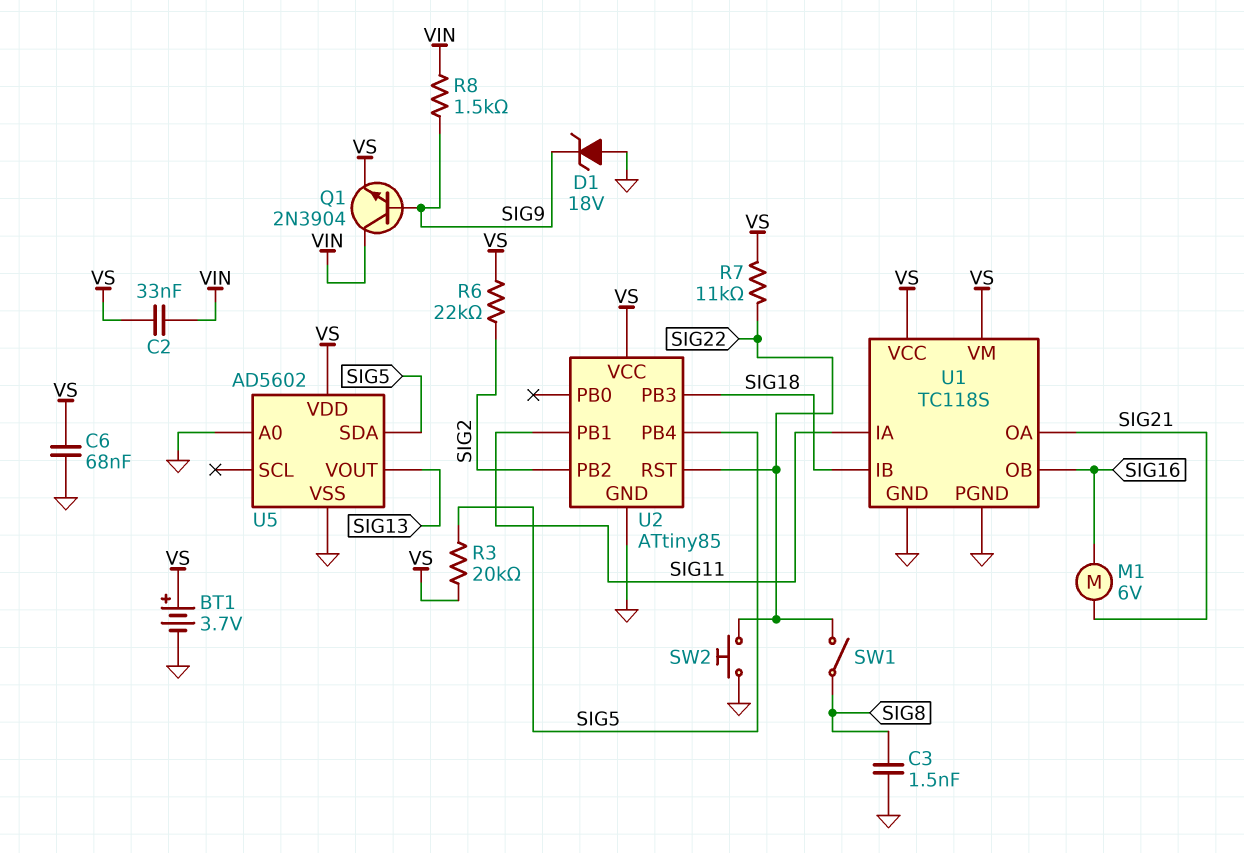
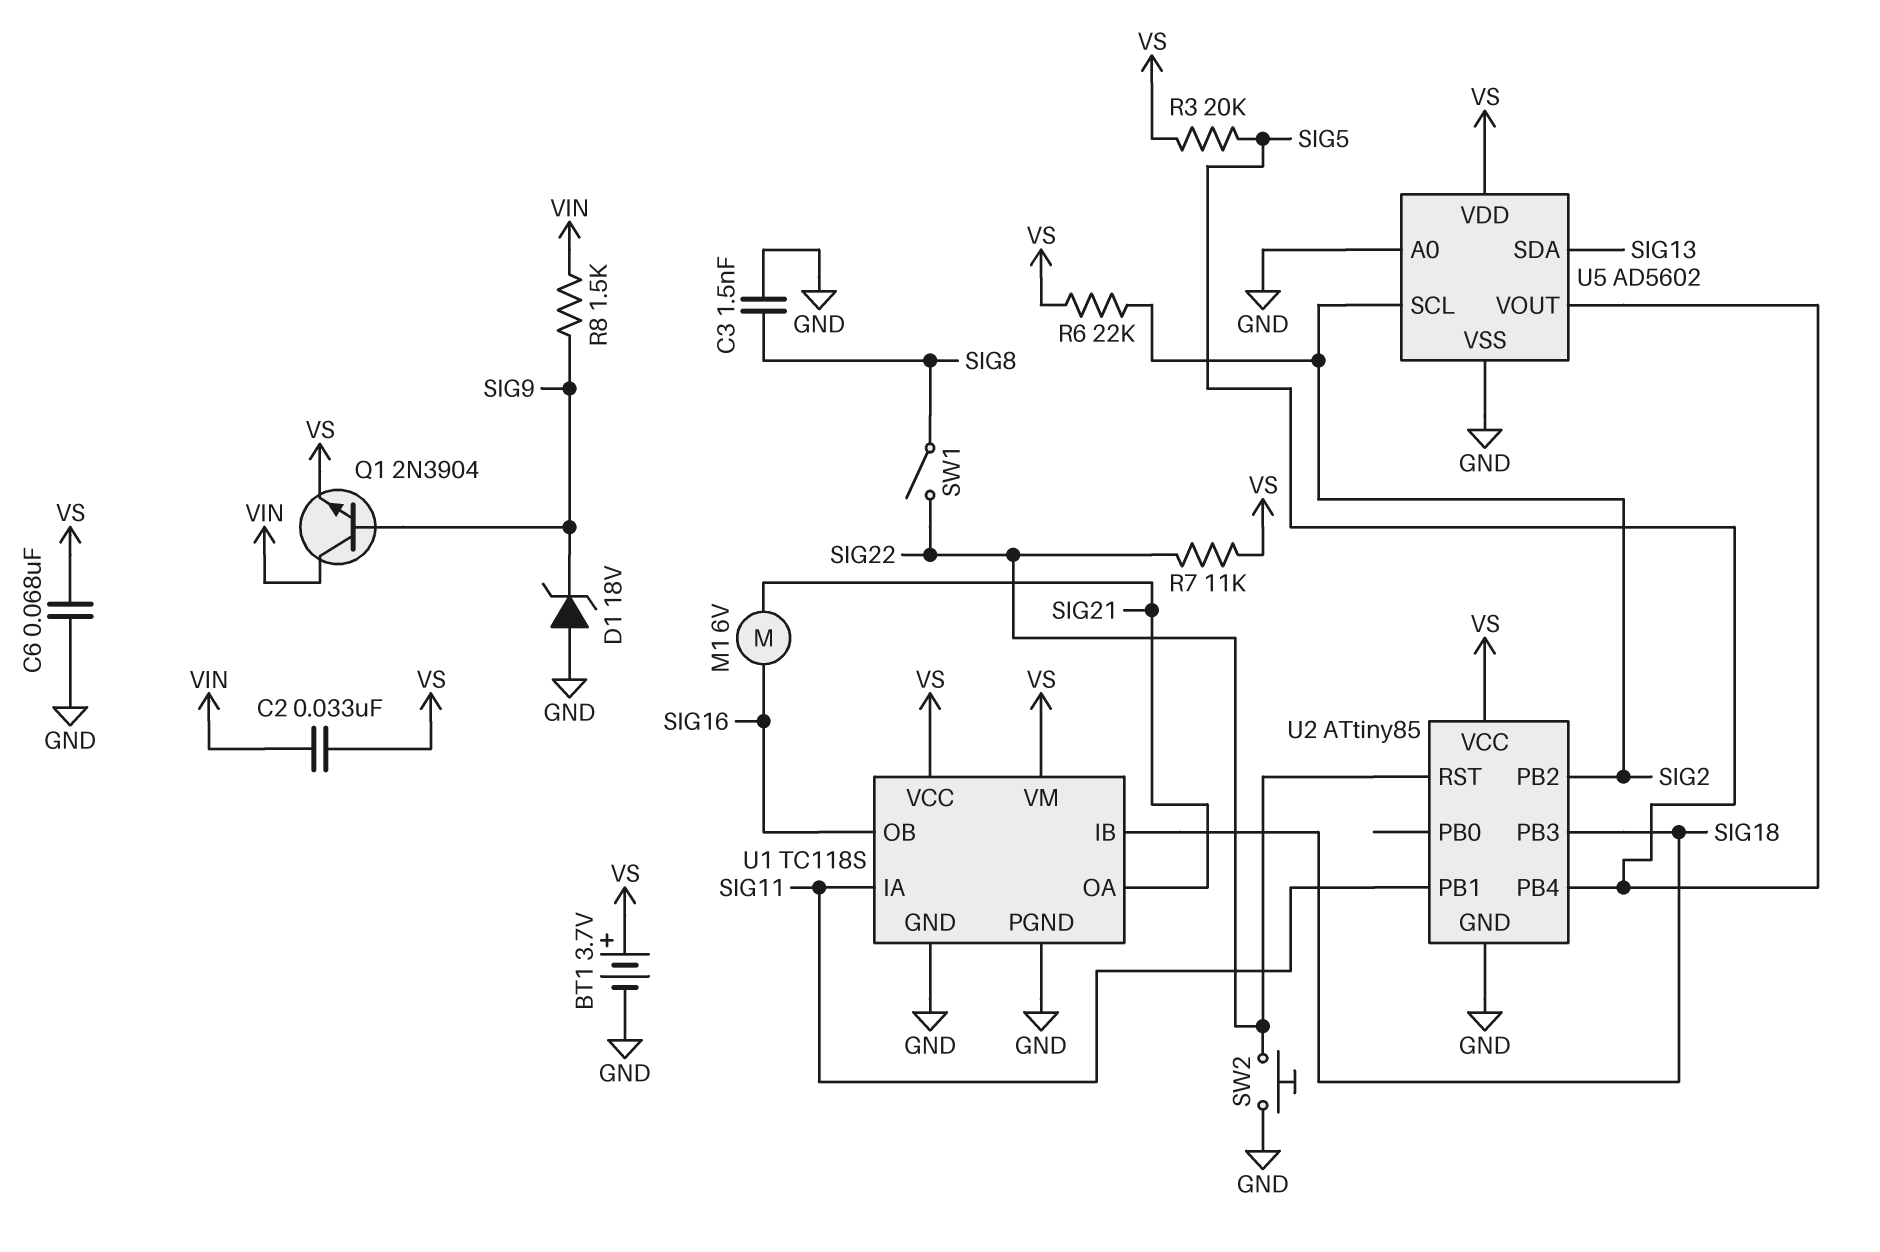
U5 pin SCL: none -> SIG2
U5 pin SDA: SIG5 -> SIG13
U5 pin VOUT: SIG13 -> SIG5

